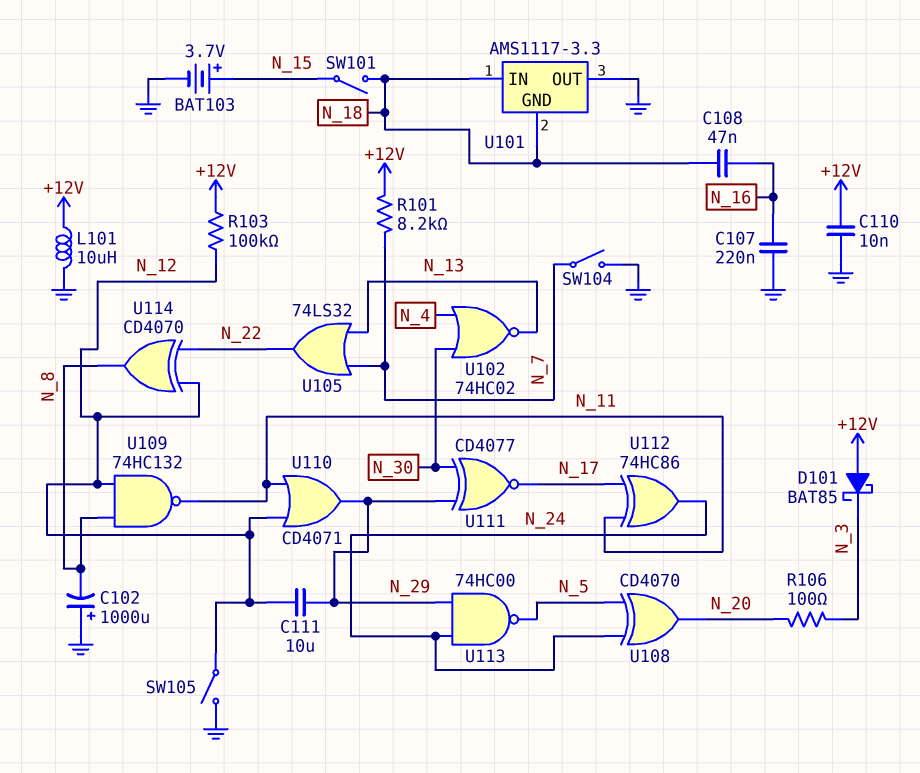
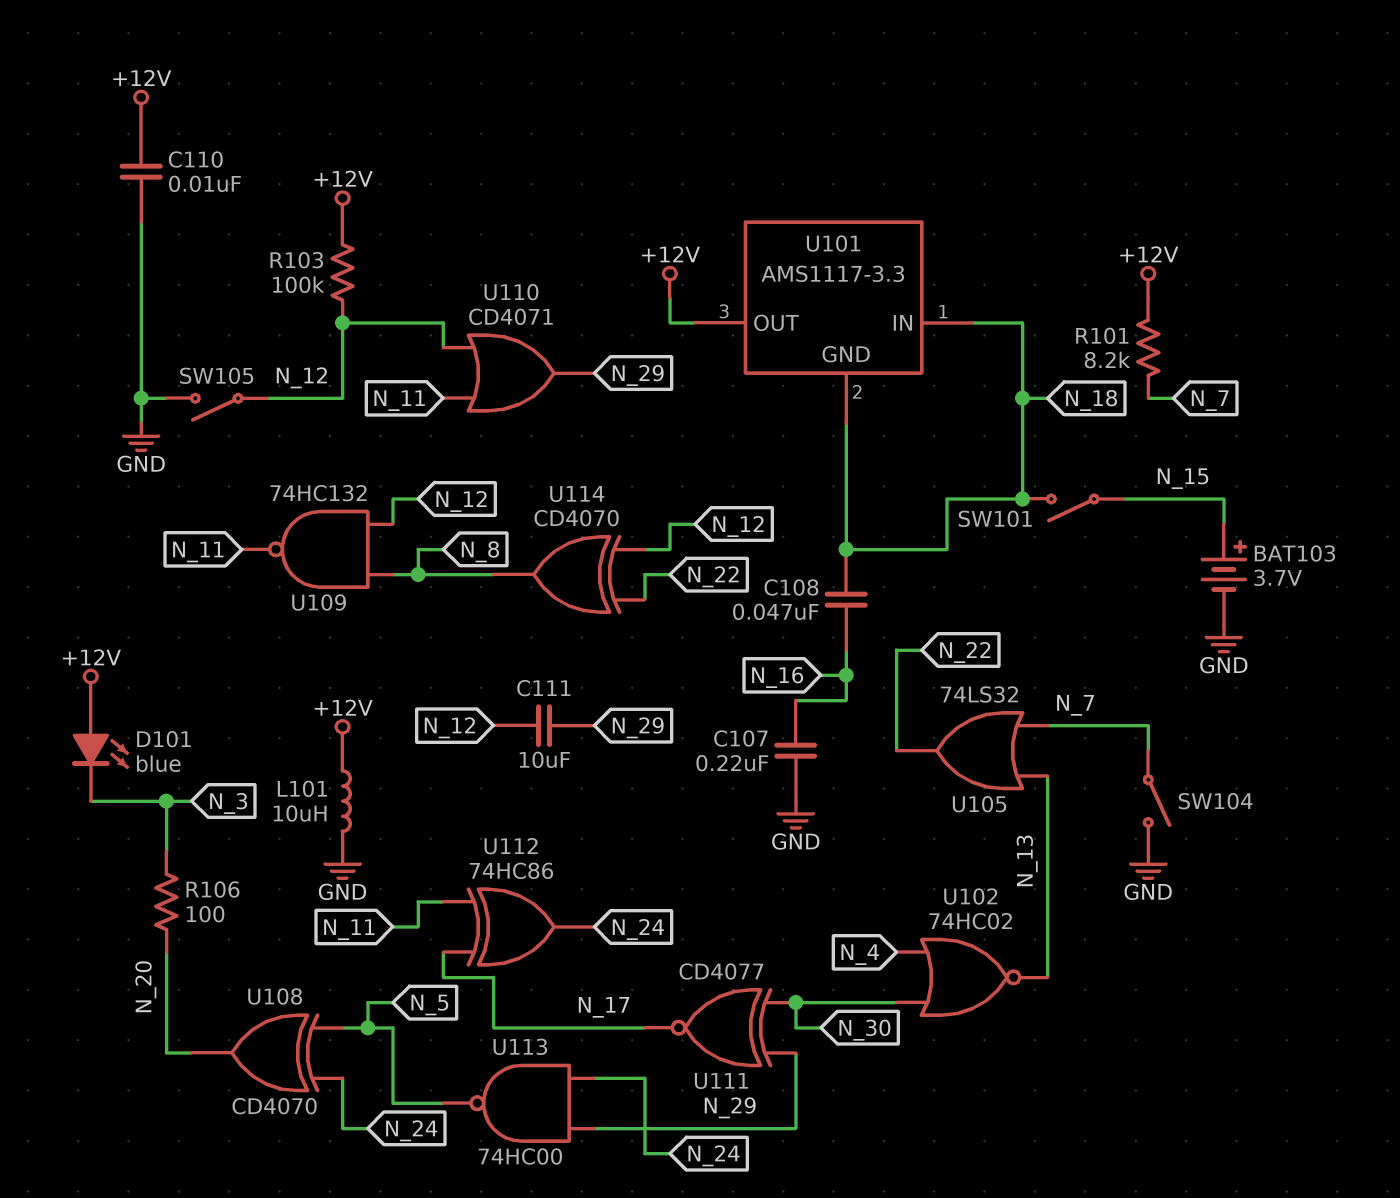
C102: 1000uF (plus GND, minus N_8) -> none
D101: schottky BAT85 (A +12V, K N_3) -> LED blue (A +12V, K N_3)
U101 pin OUT: GND -> +12V

